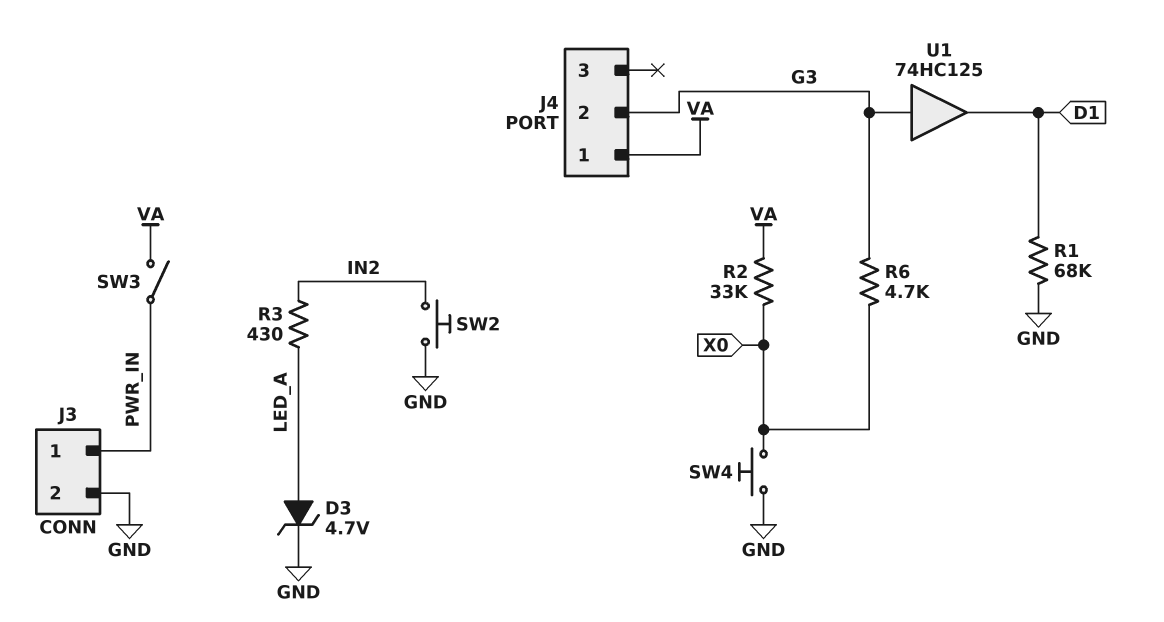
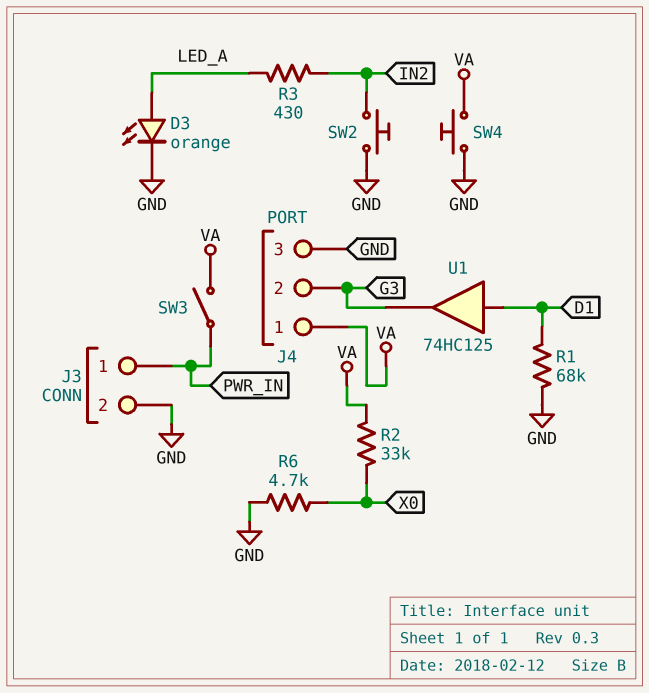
D3: zener 4.7V (A LED_A, K GND) -> LED orange (A LED_A, K GND)
J4 pin 3: none -> GND
R6: 4.7k (G3, X0) -> 4.7k (GND, X0)
SW4: button (GND, X0) -> button (GND, VA)
U1: buffer 74HC125 (in G3, out D1) -> buffer 74HC125 (in D1, out G3)

